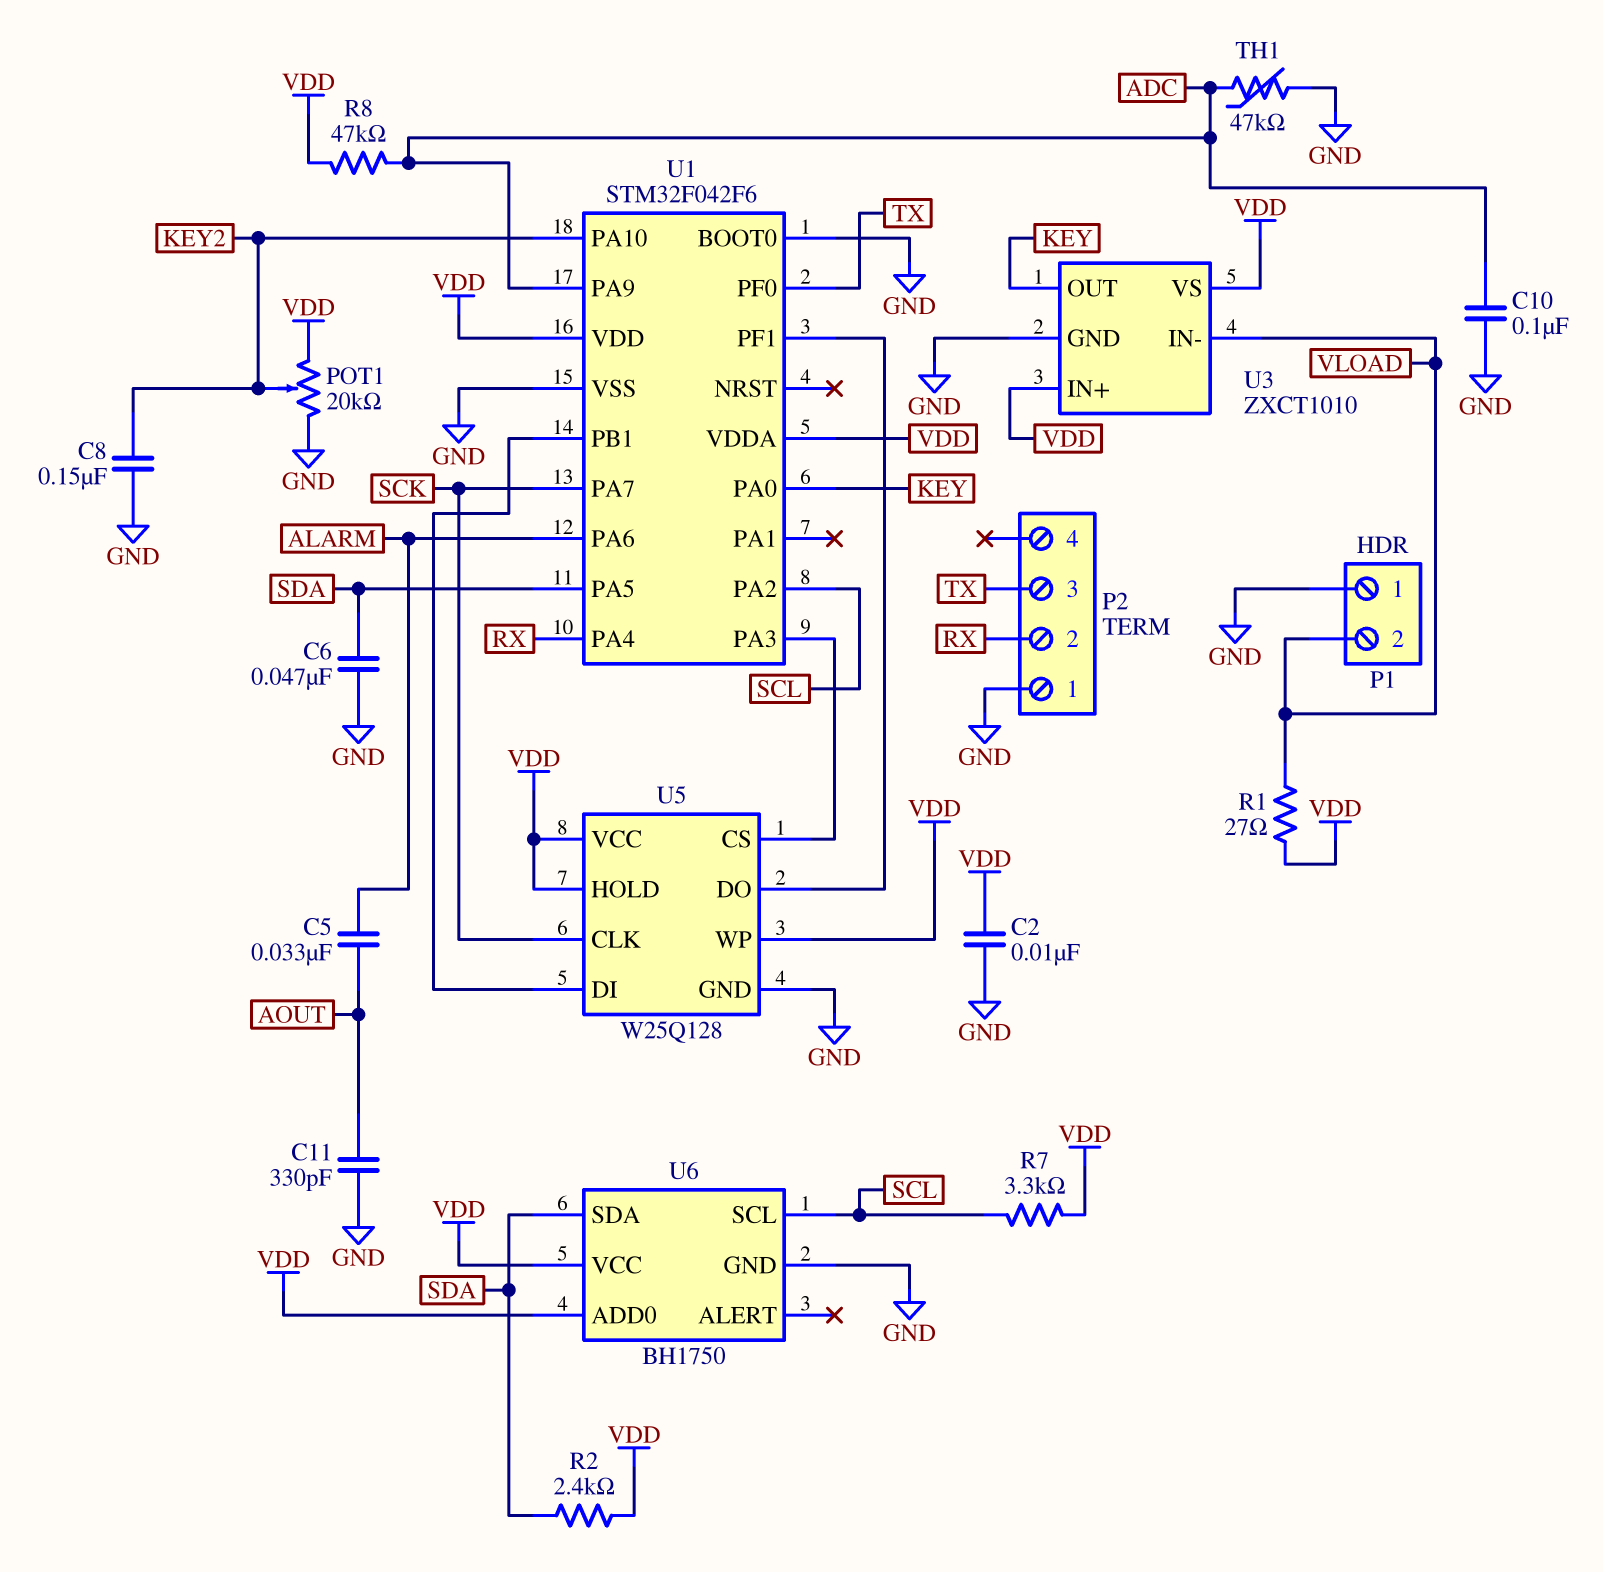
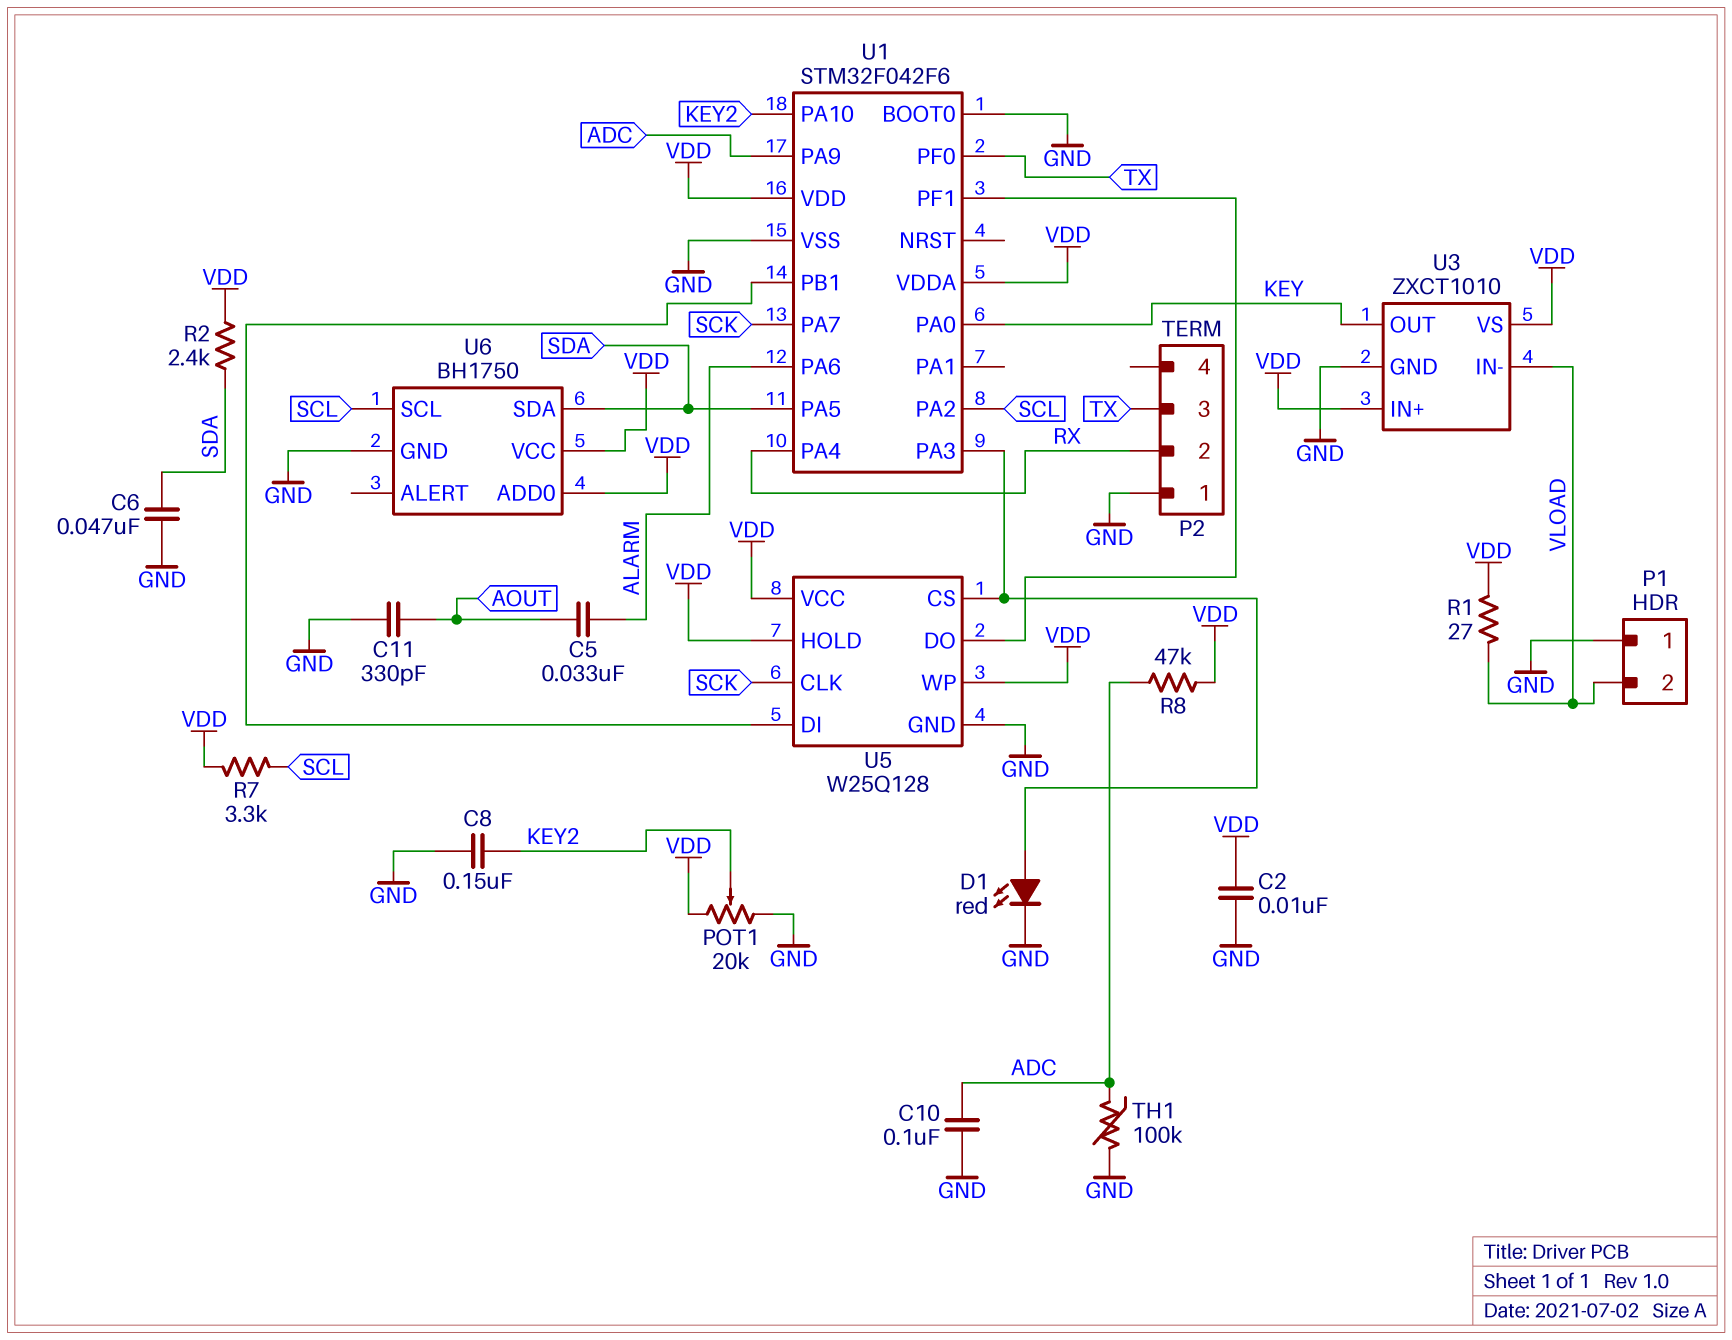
D1: none -> LED red (A U1/PA3, K GND)
TH1: 47k (ADC, GND) -> 100k (ADC, GND)

